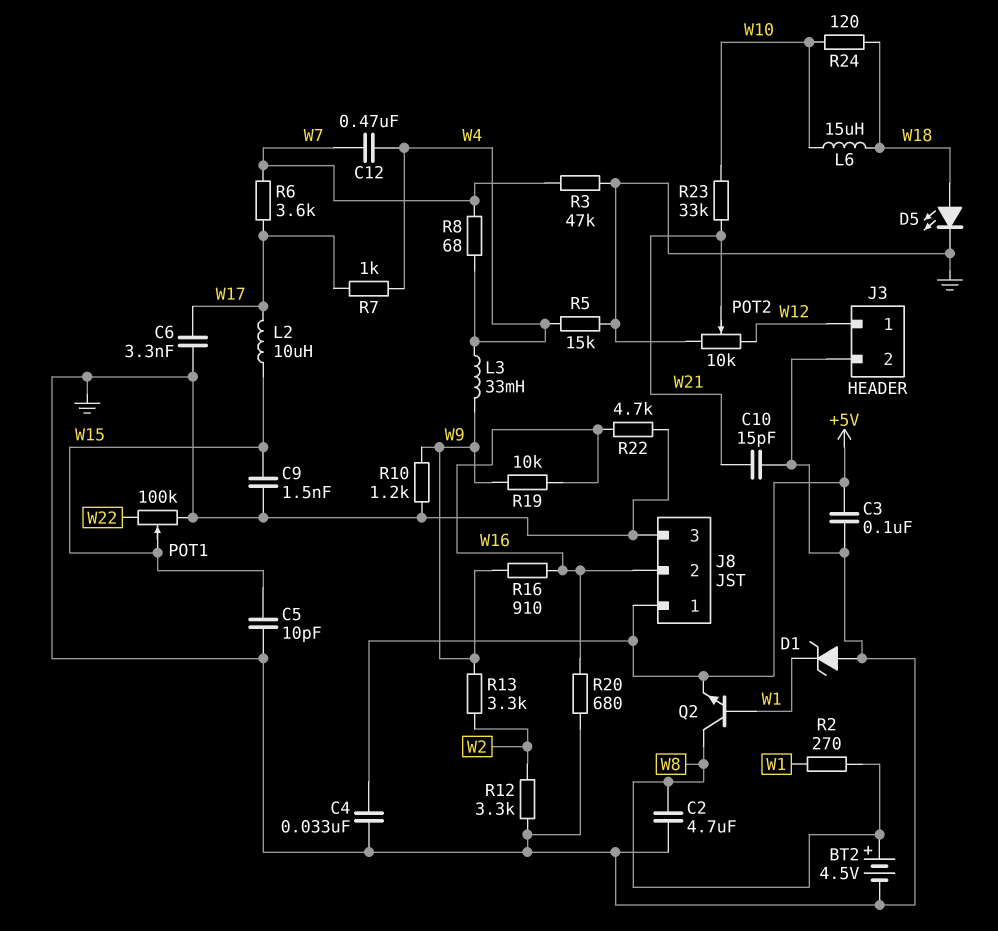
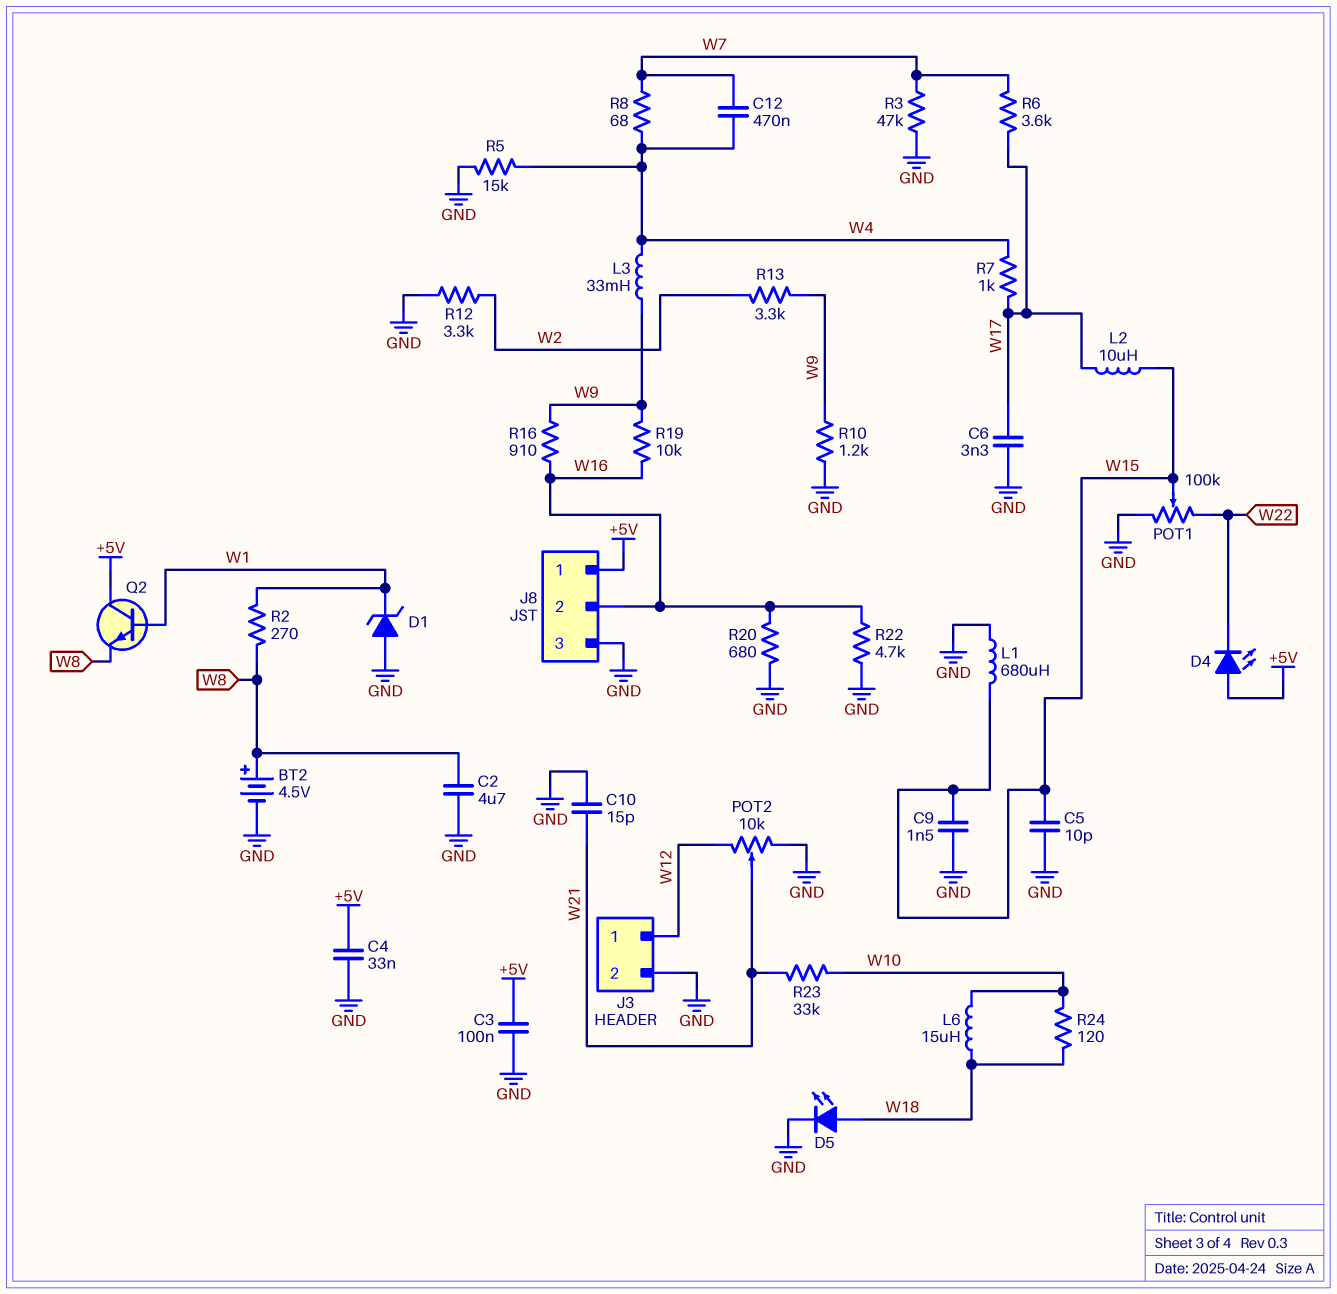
D4: none -> LED (A +5V, K W22)
L1: none -> 680uH (GND, W15)
Q2: NPN (B W1, C W8, E +5V) -> NPN (B W1, C +5V, E W8)

